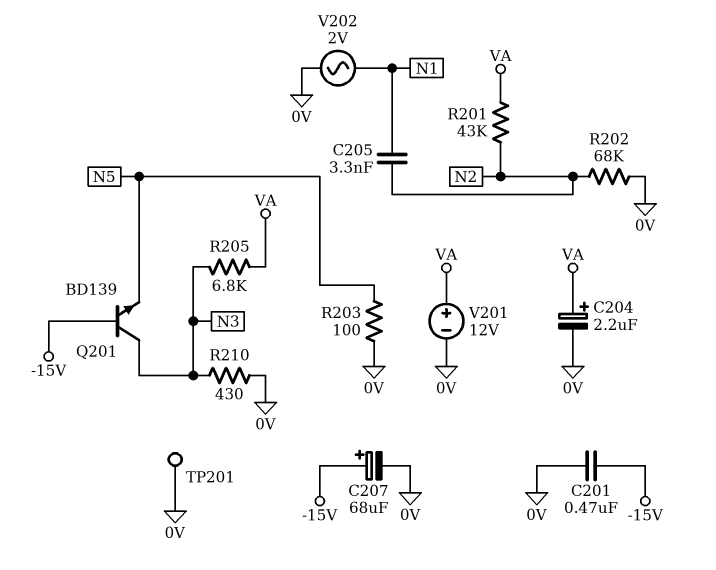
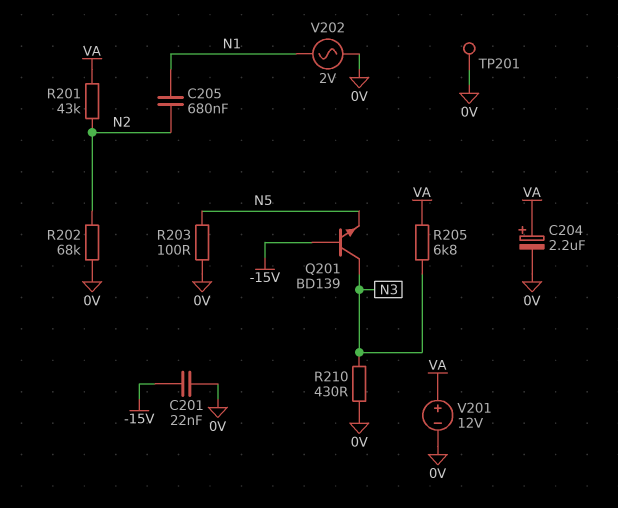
C201: 470nF (-15V, 0V) -> 22nF (-15V, 0V)
C205: 3.3nF (N1, N2) -> 680nF (N1, N2)
C207: 68uF (plus -15V, minus 0V) -> none

